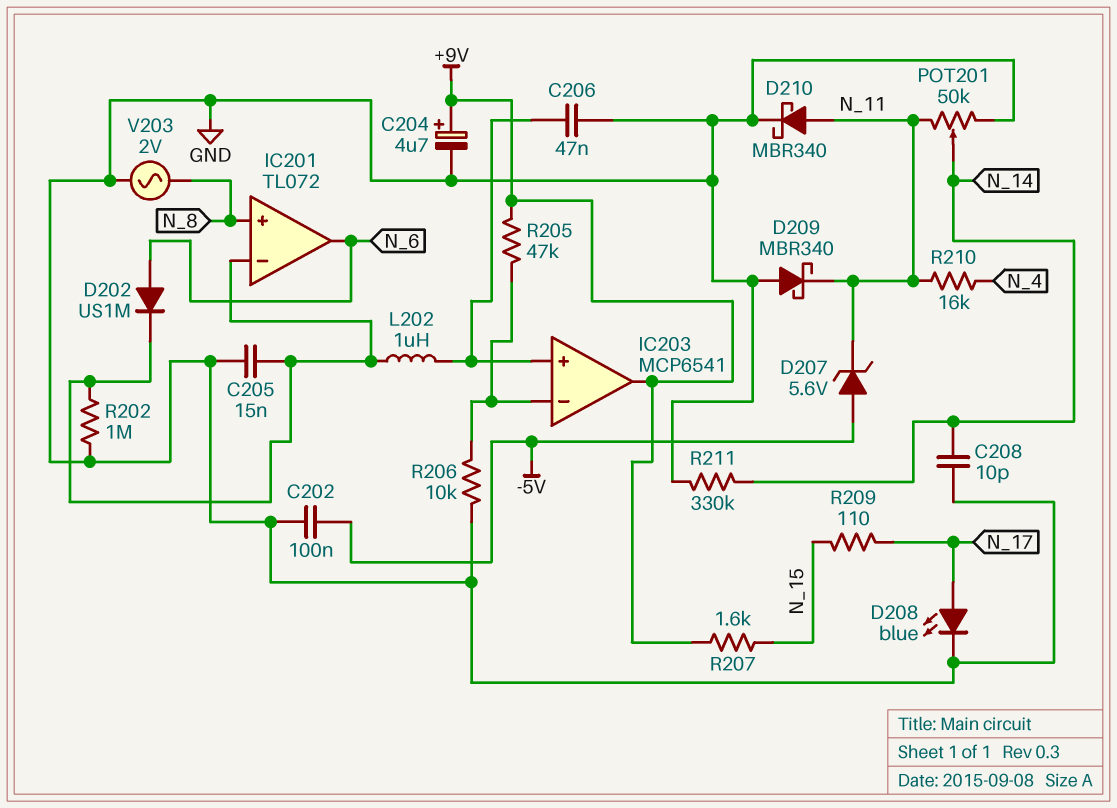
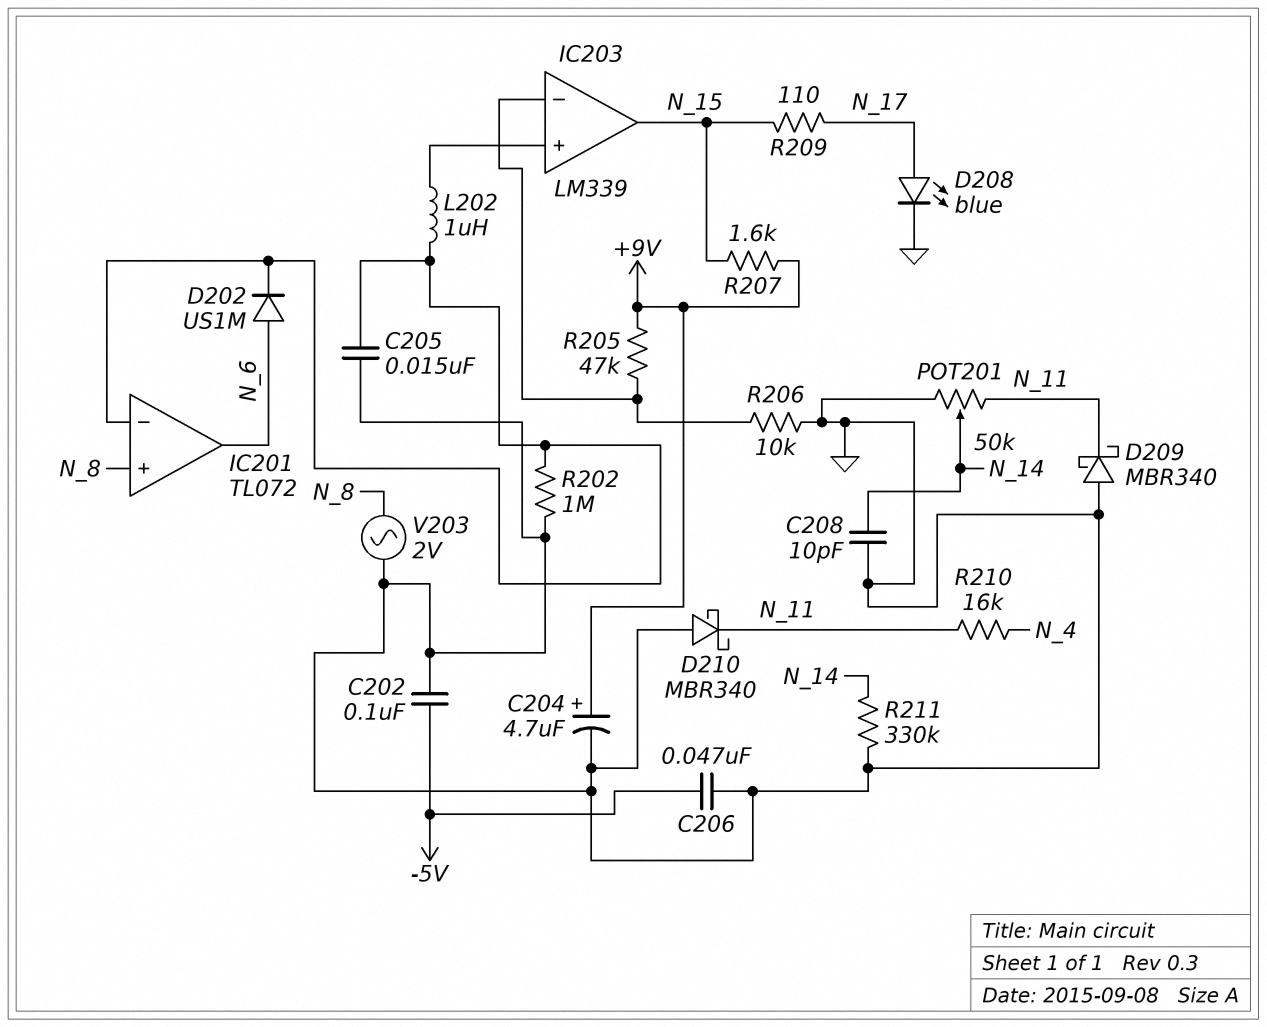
C206: 47nF (GND, IC203/in+) -> 47nF (-5V, GND)
D207: zener 5.6V (A -5V, K N_11) -> none
D210: schottky MBR340 (A N_11, K GND) -> schottky MBR340 (A GND, K N_11)
IC203: MCP6541 -> LM339
IC203 pin out: +9V -> N_15

